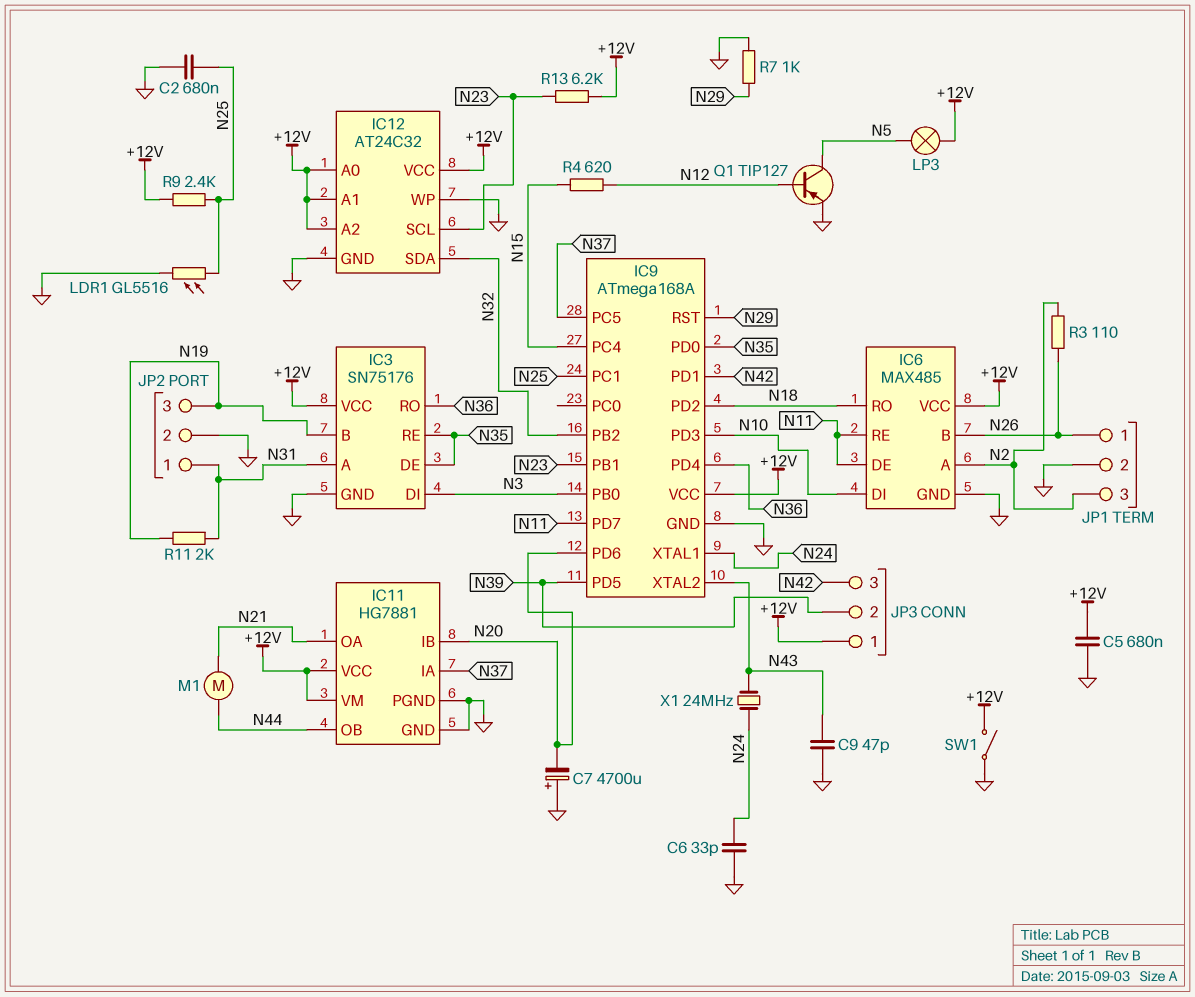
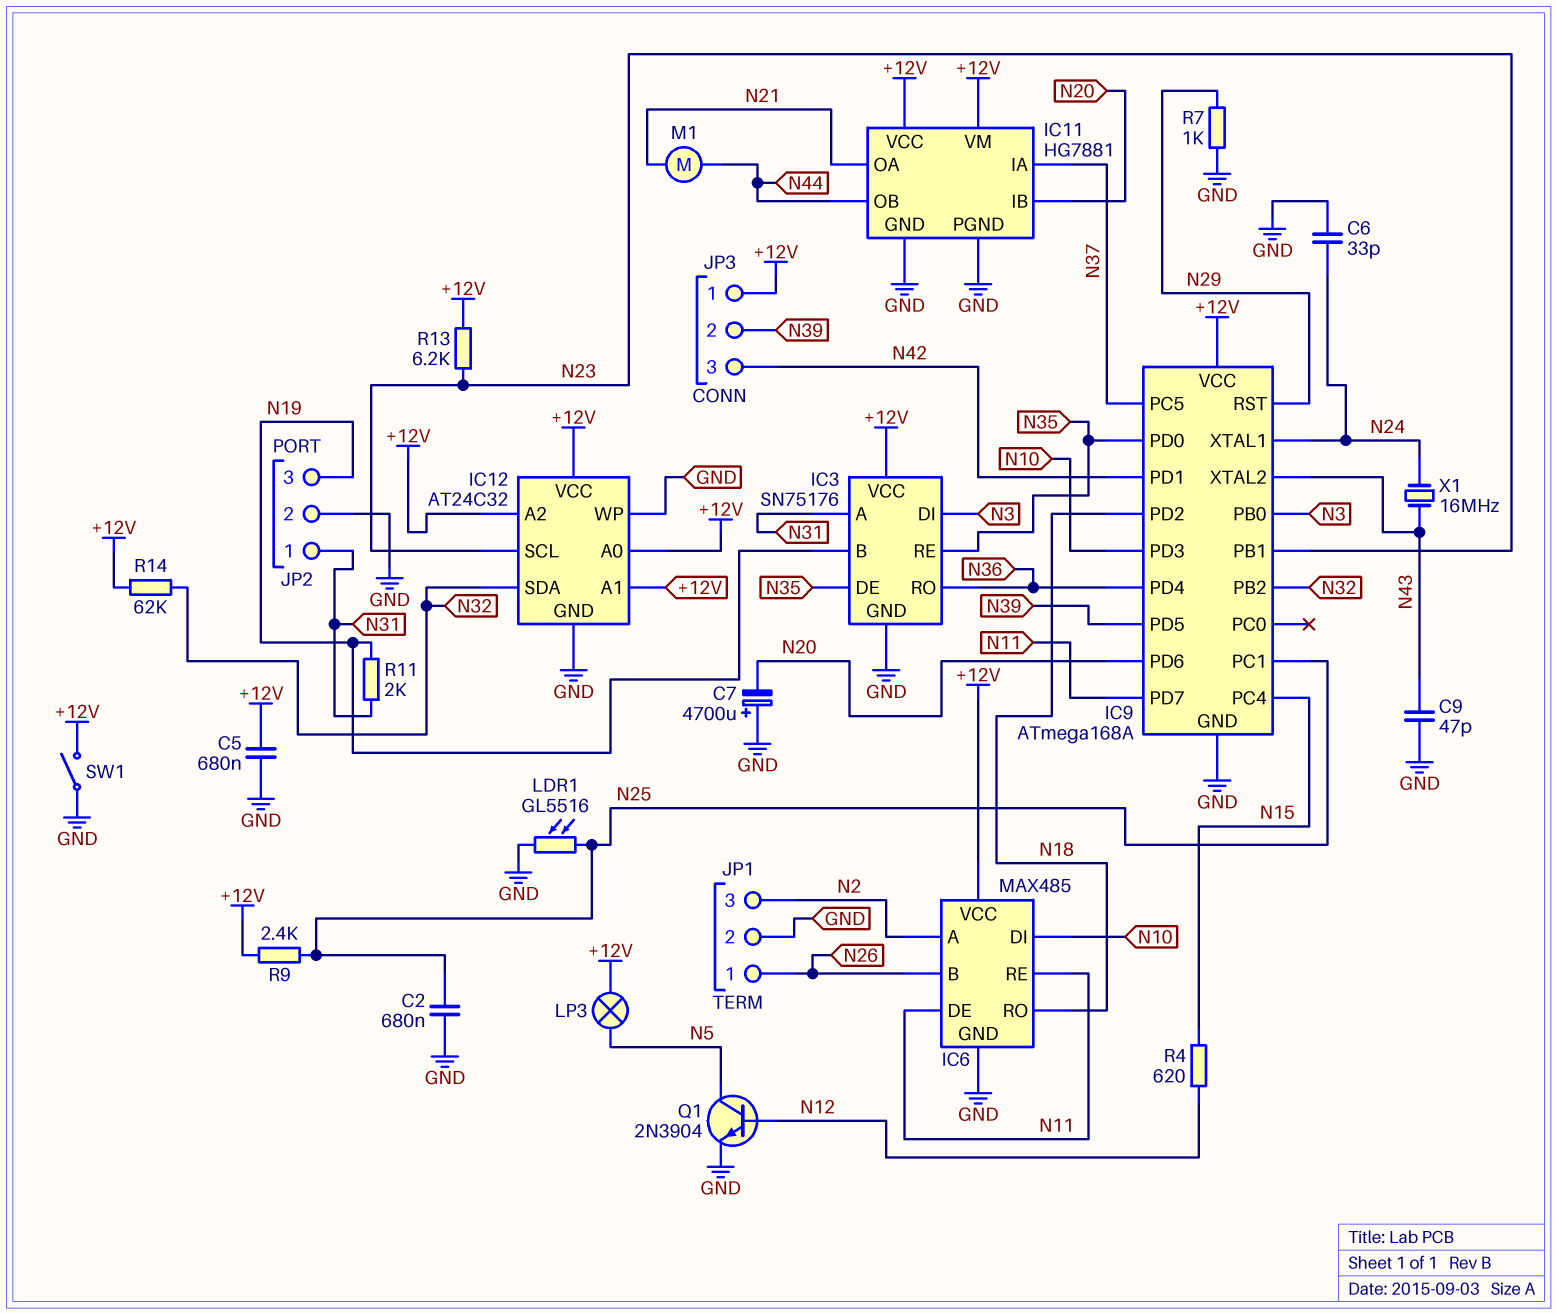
Q1: PNP TIP127 (B N12, C N5, E GND) -> NPN 2N3904 (B N12, C N5, E GND)
R3: 110 (N2, N26) -> none
R14: none -> 62k (+12V, N32)
X1: 24MHz (N24, N43) -> 16MHz (N24, N43)

